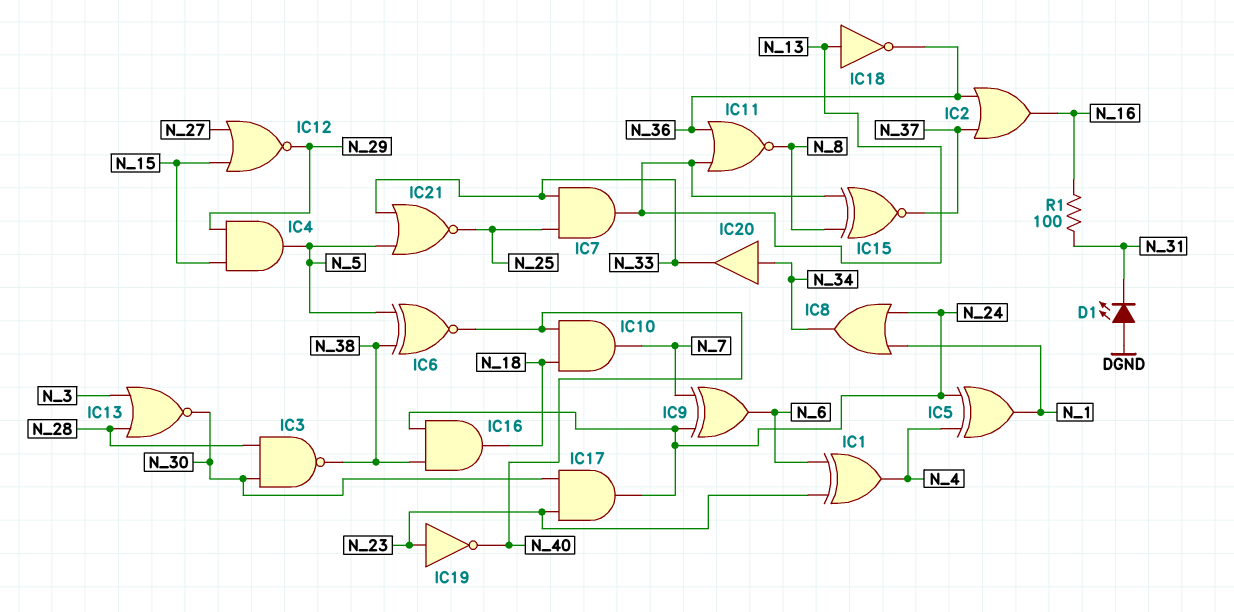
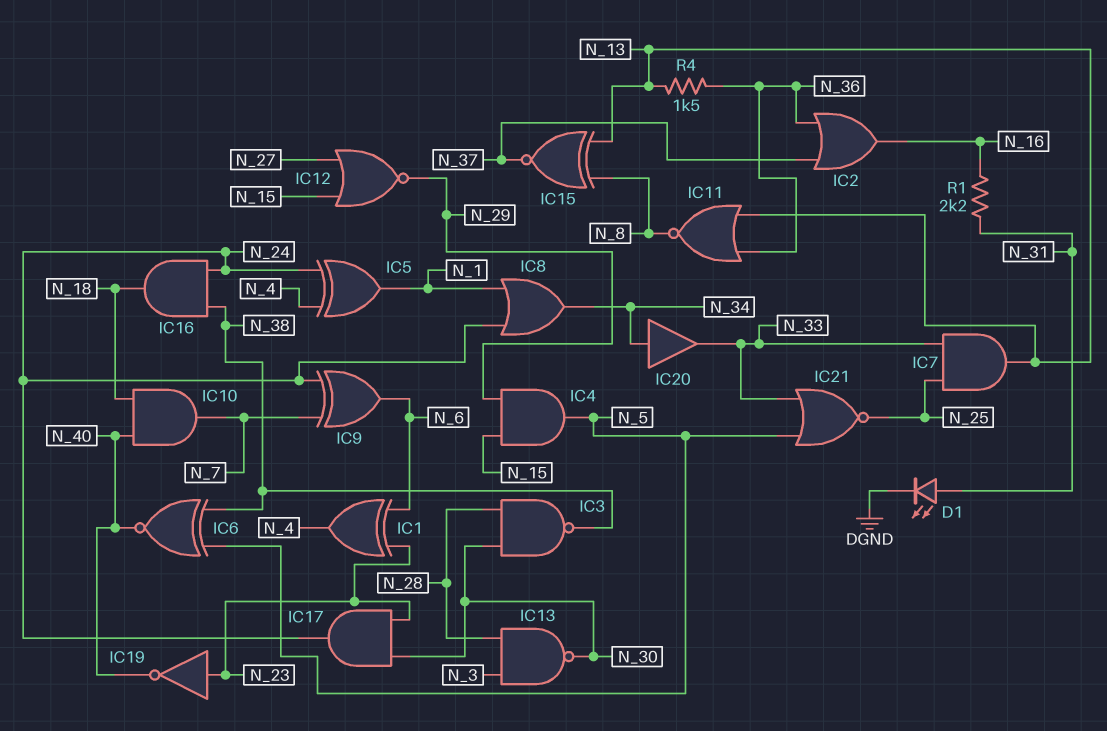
D1: LED (A DGND, K N_31) -> LED (A N_31, K DGND)
IC13: NOR (in N_3, in N_28, out N_30) -> NAND (in N_3, in N_28, out N_30)
IC18: NOT (in N_13, out N_36) -> none
R1: 100 (N_16, N_31) -> 2.2k (N_16, N_31)
R4: none -> 1.5k (N_13, N_36)

